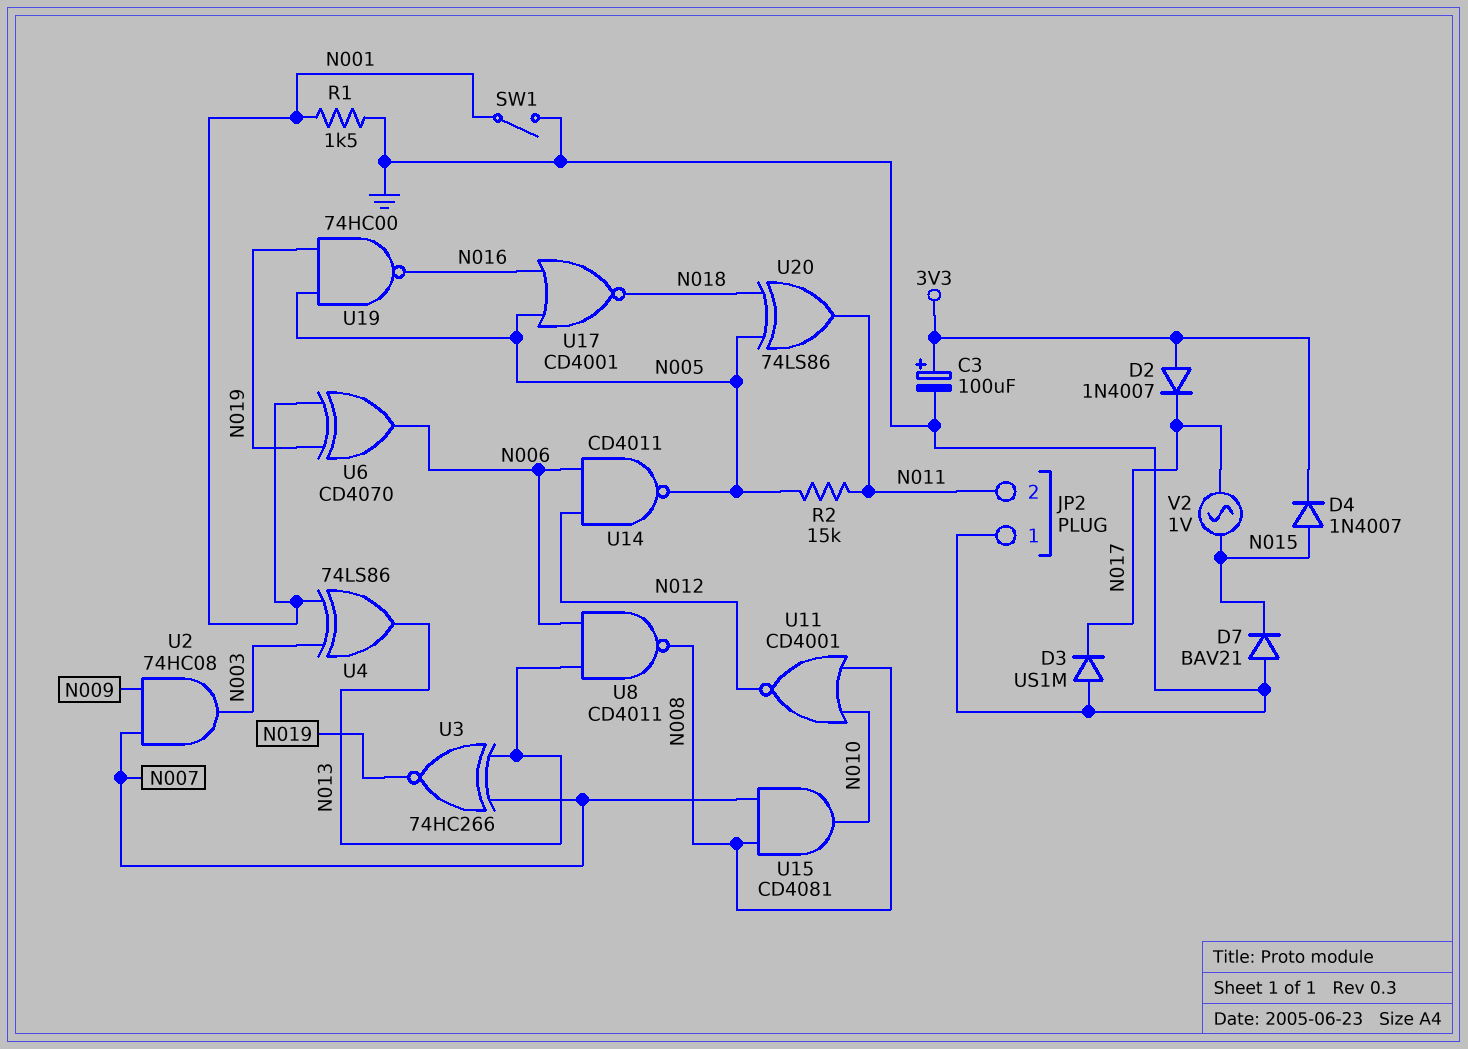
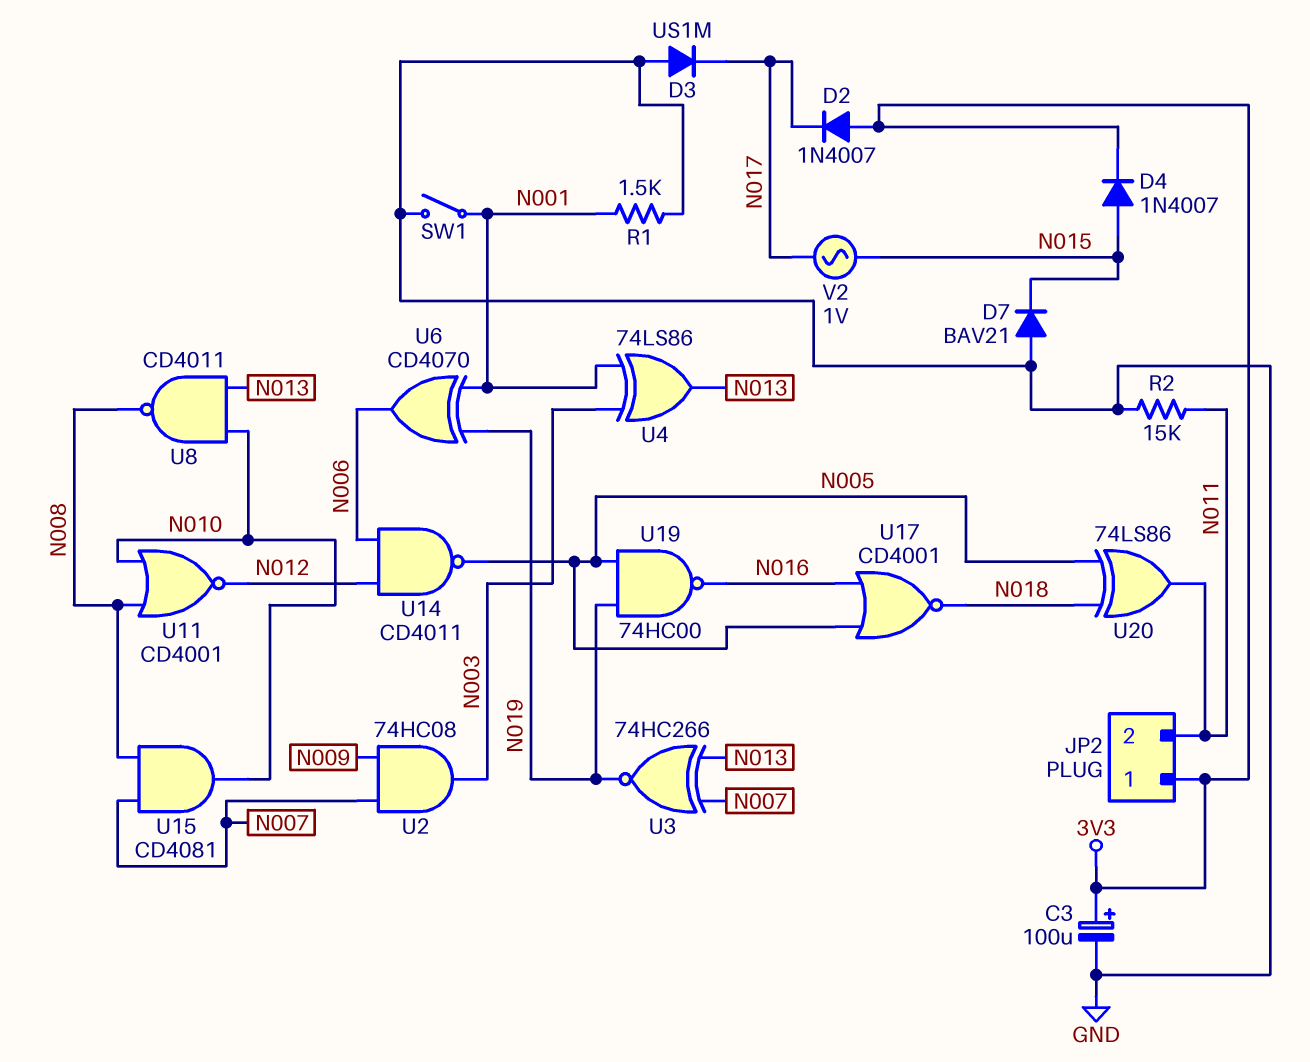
JP2 pin 1: GND -> 3V3
R2: 15k (N005, N011) -> 15k (GND, N011)
U8: NAND CD4011 (in N006, in N013, out N008) -> NAND CD4011 (in N010, in N013, out N008)

